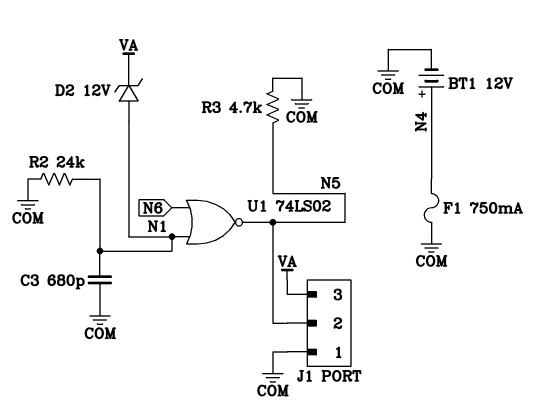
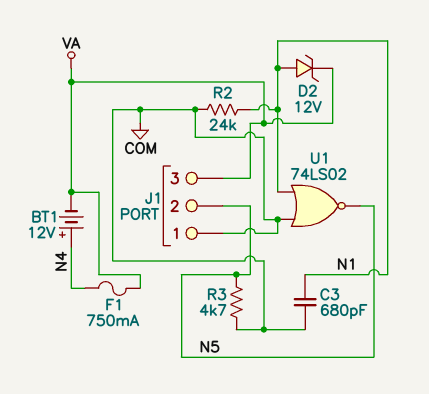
BT1: 12V (plus N4, minus COM) -> 12V (plus N4, minus VA)
F1: 750mA (COM, N4) -> 750mA (N4, VA)
U1: NOR 74LS02 (in N1, in N6, out N5) -> NOR 74LS02 (in COM, in N1, out N5)

